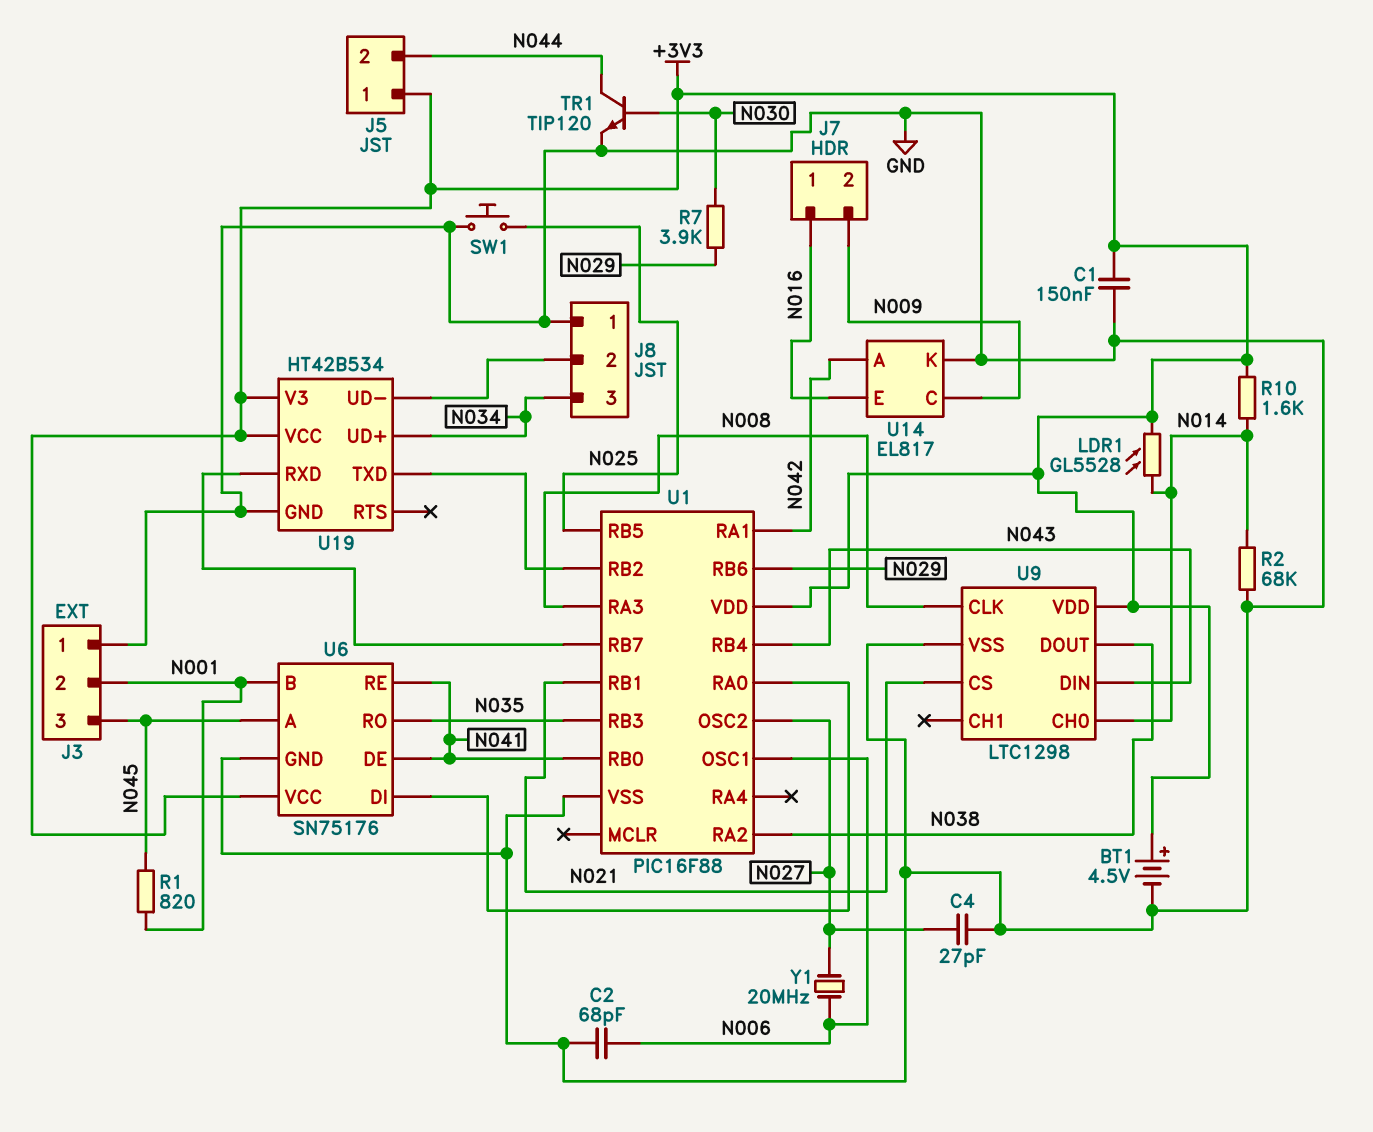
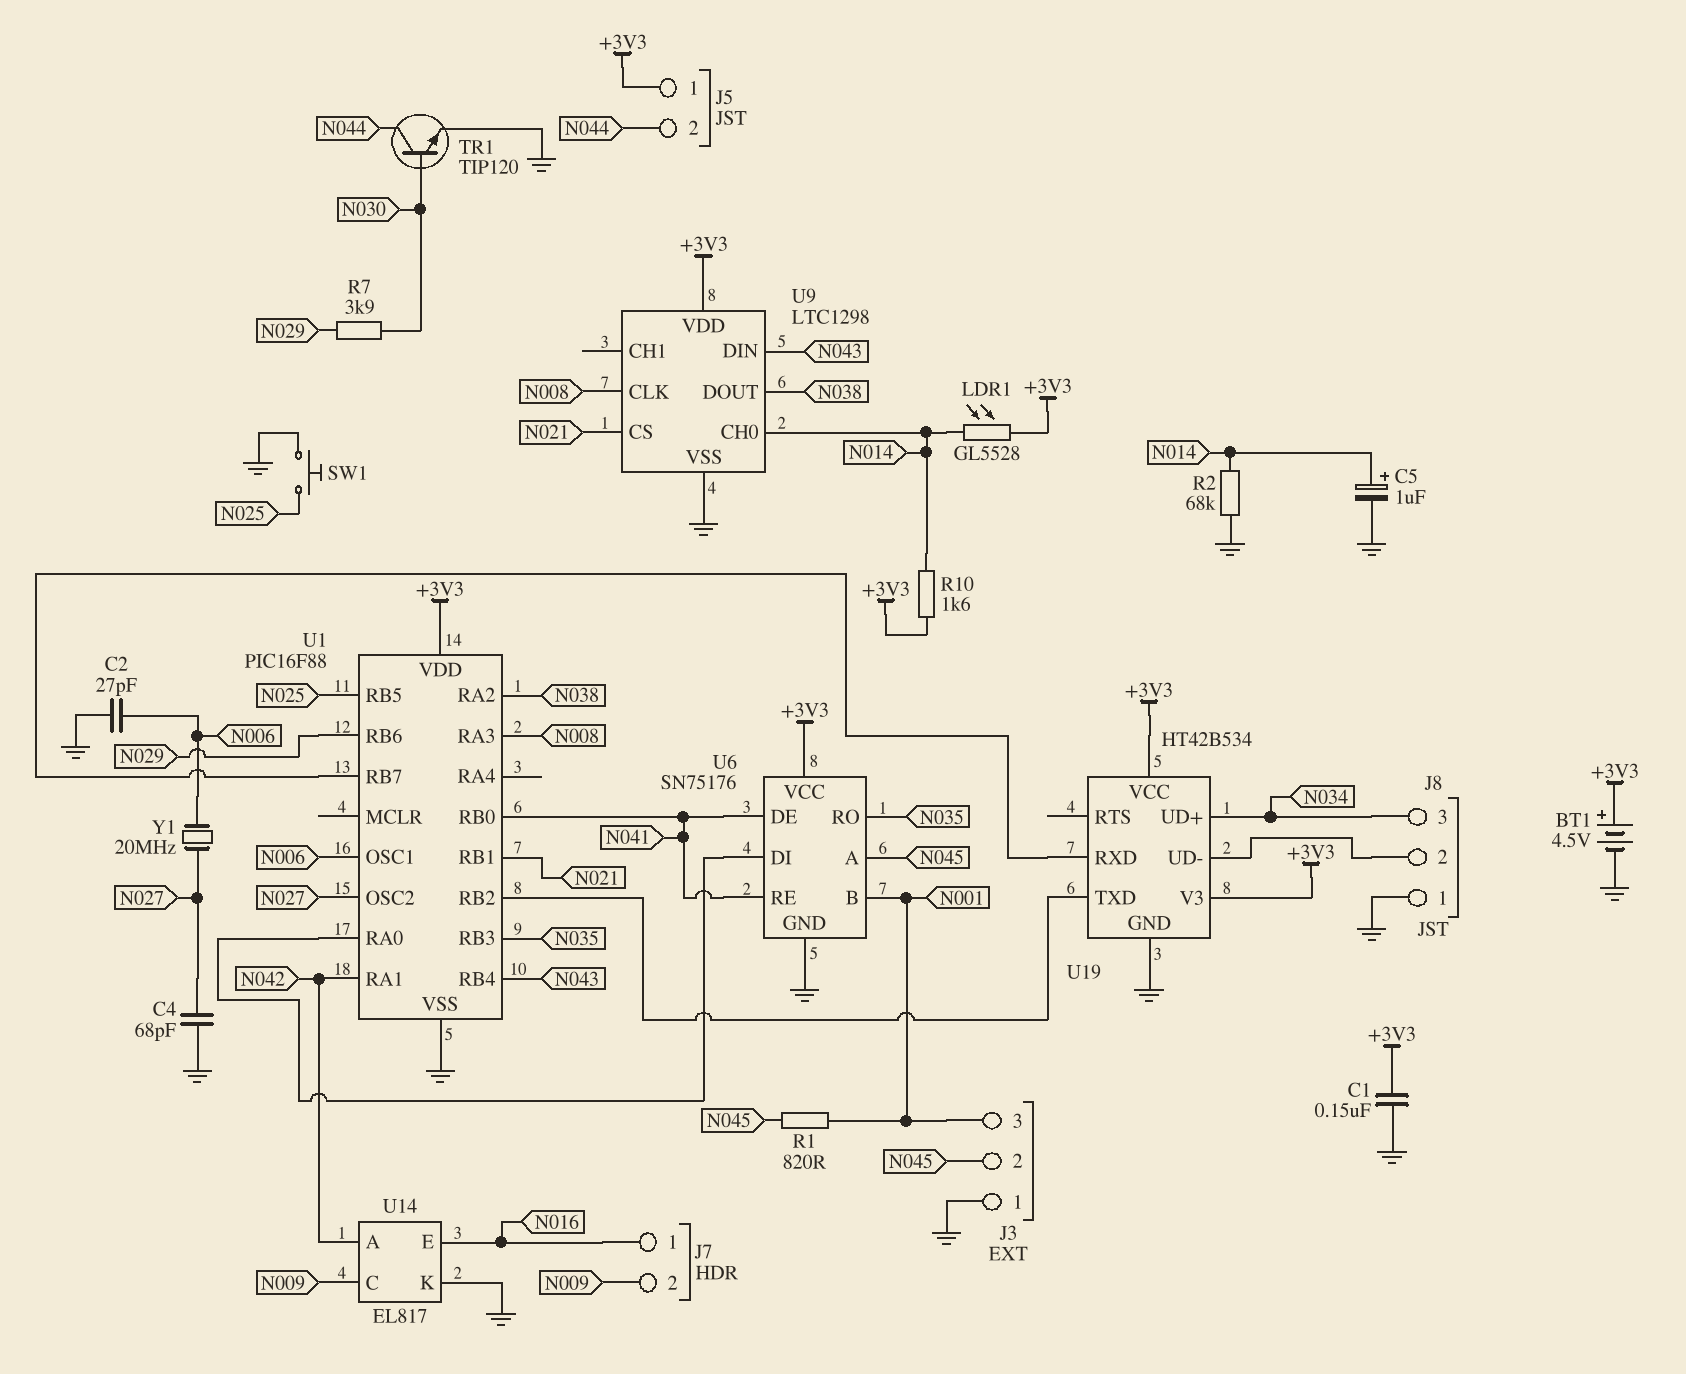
C2: 68pF (GND, N006) -> 27pF (GND, N006)
C4: 27pF (GND, N027) -> 68pF (GND, N027)
C5: none -> 1uF (plus N014, minus GND)
J3 pin 2: N001 -> N045
J3 pin 3: N045 -> N001

